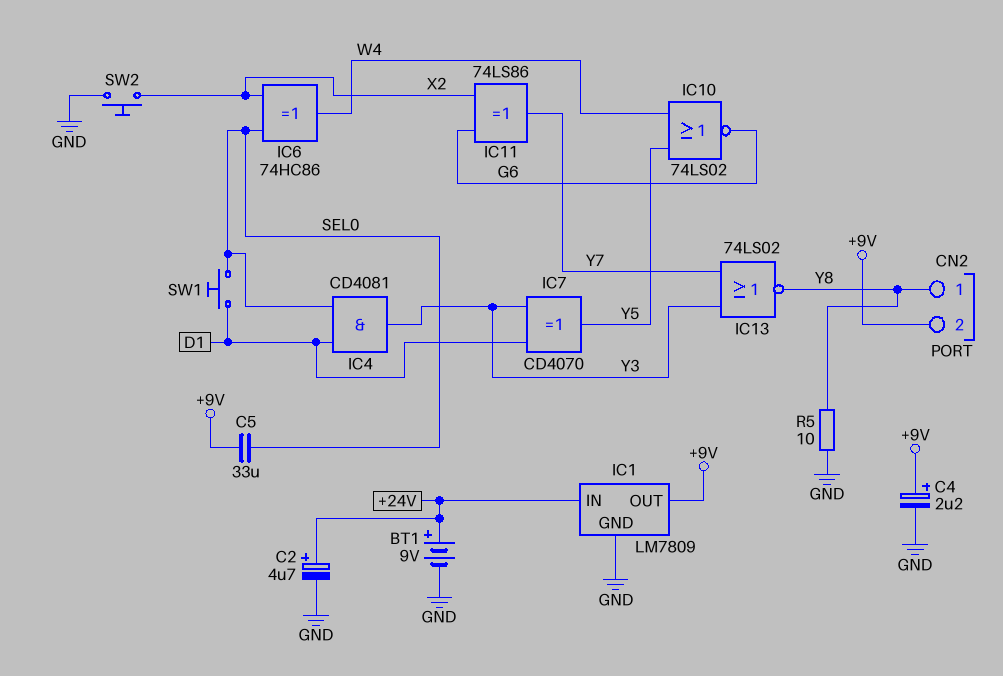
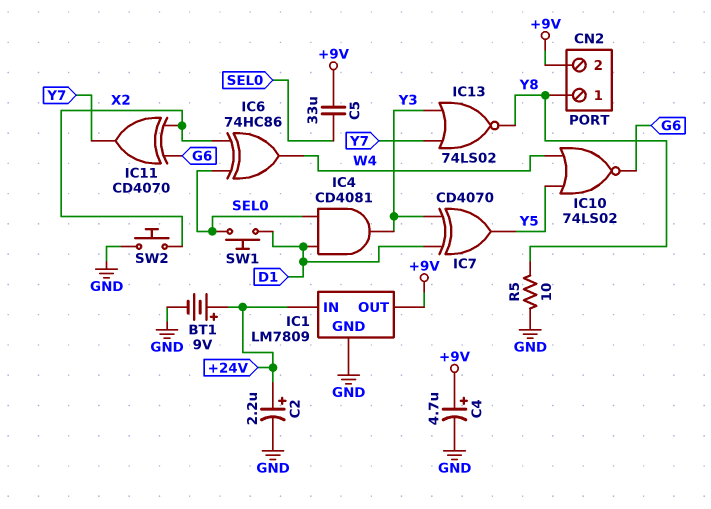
C2: 4.7uF (plus +24V, minus GND) -> 2.2uF (plus +24V, minus GND)
C4: 2.2uF (plus +9V, minus GND) -> 4.7uF (plus +9V, minus GND)
IC11: XOR 74LS86 (in G6, in X2, out Y7) -> XOR CD4070 (in G6, in X2, out Y7)

